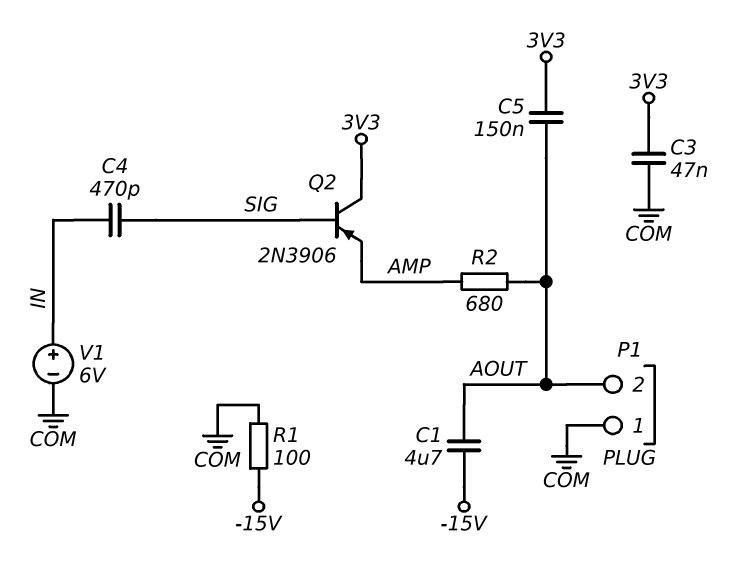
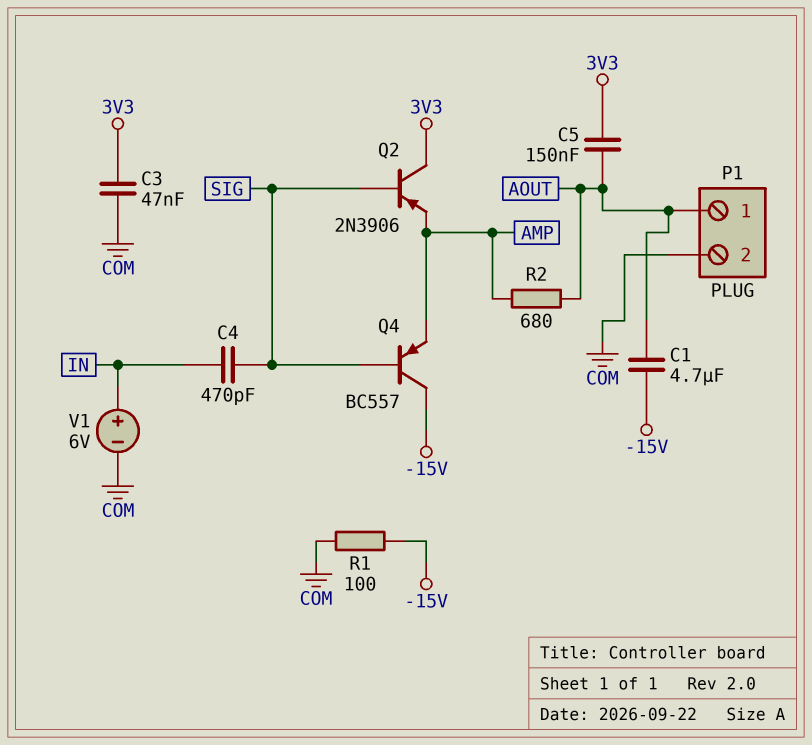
P1 pin 1: COM -> AOUT
P1 pin 2: AOUT -> COM
Q4: none -> PNP BC557 (B SIG, C -15V, E AMP)

